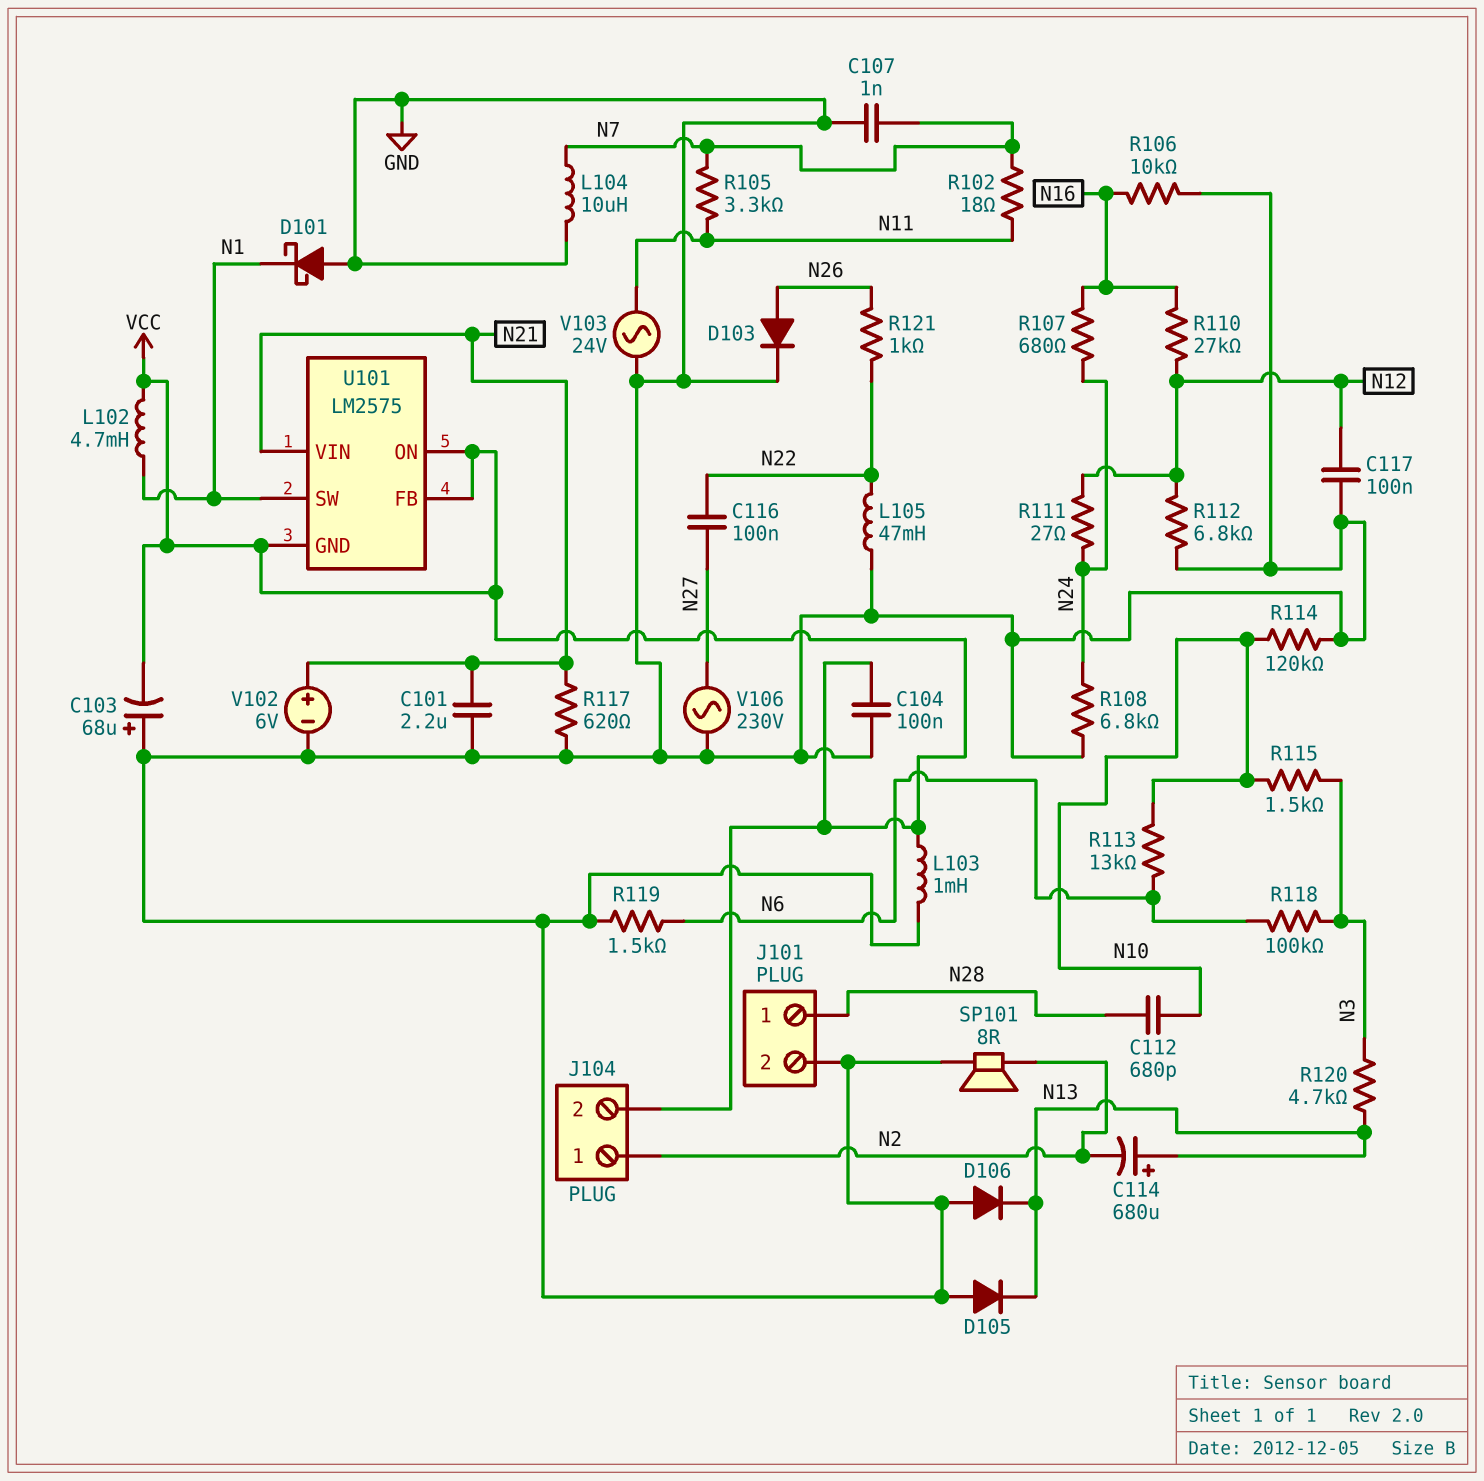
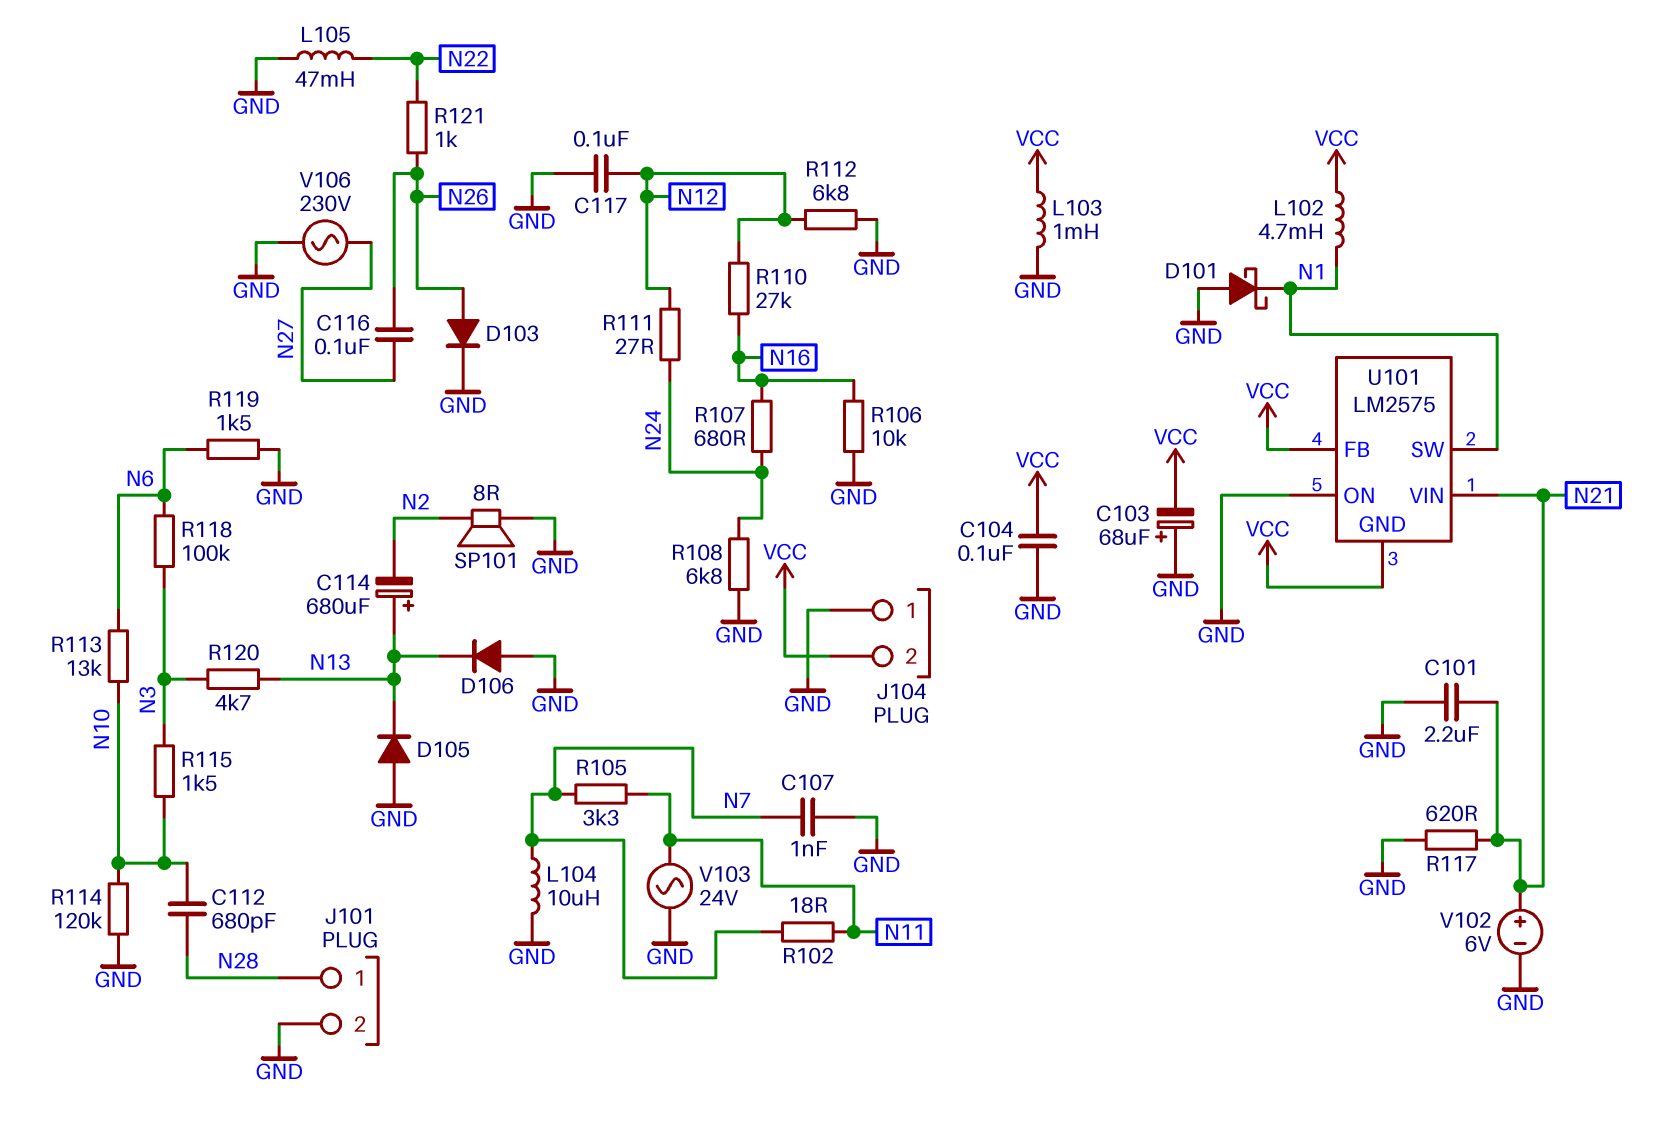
C116: 100nF (N22, N27) -> 100nF (N26, N27)
J104 pin 1: N2 -> GND
U101 pin ON: VCC -> GND

